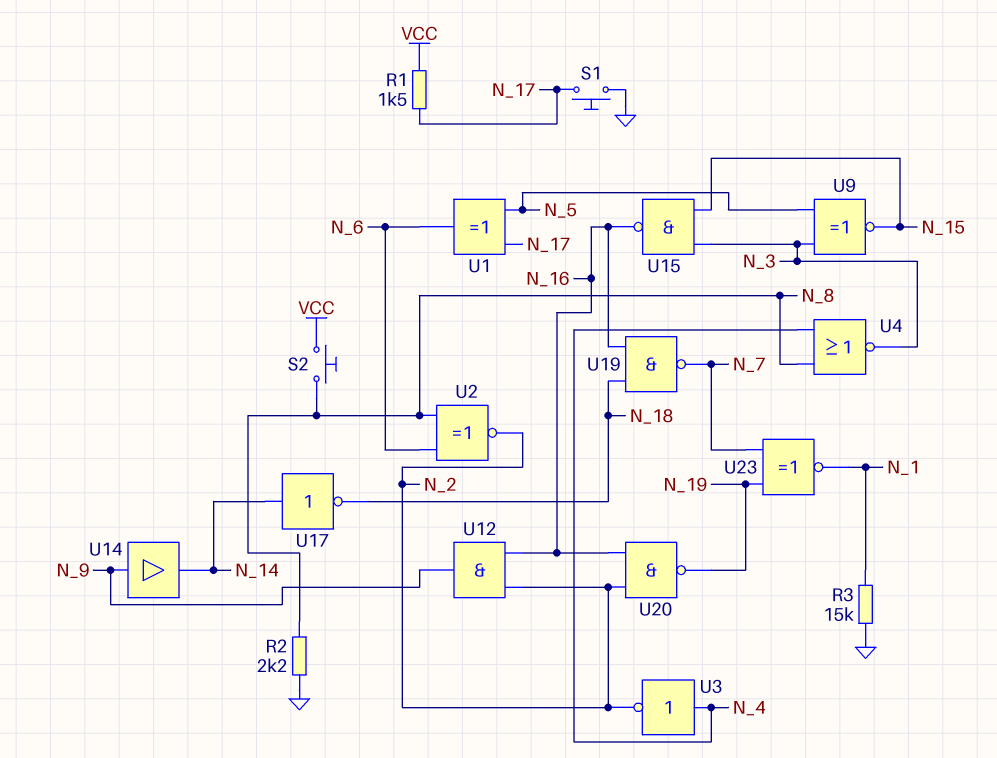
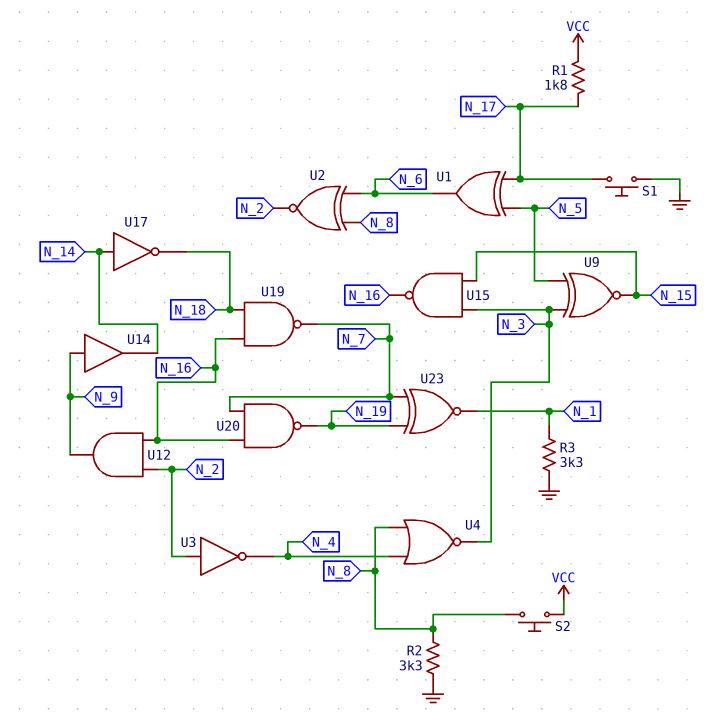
R1: 1.5k (N_17, VCC) -> 1.8k (N_17, VCC)
R2: 2.2k (GND, N_8) -> 3.3k (GND, N_8)
R3: 15k (GND, N_1) -> 3.3k (GND, N_1)
U3: NOT (in N_4, out N_2) -> NOT (in N_2, out N_4)
U20: NAND (in N_2, in N_16, out N_19) -> NAND (in N_7, in N_16, out N_19)

